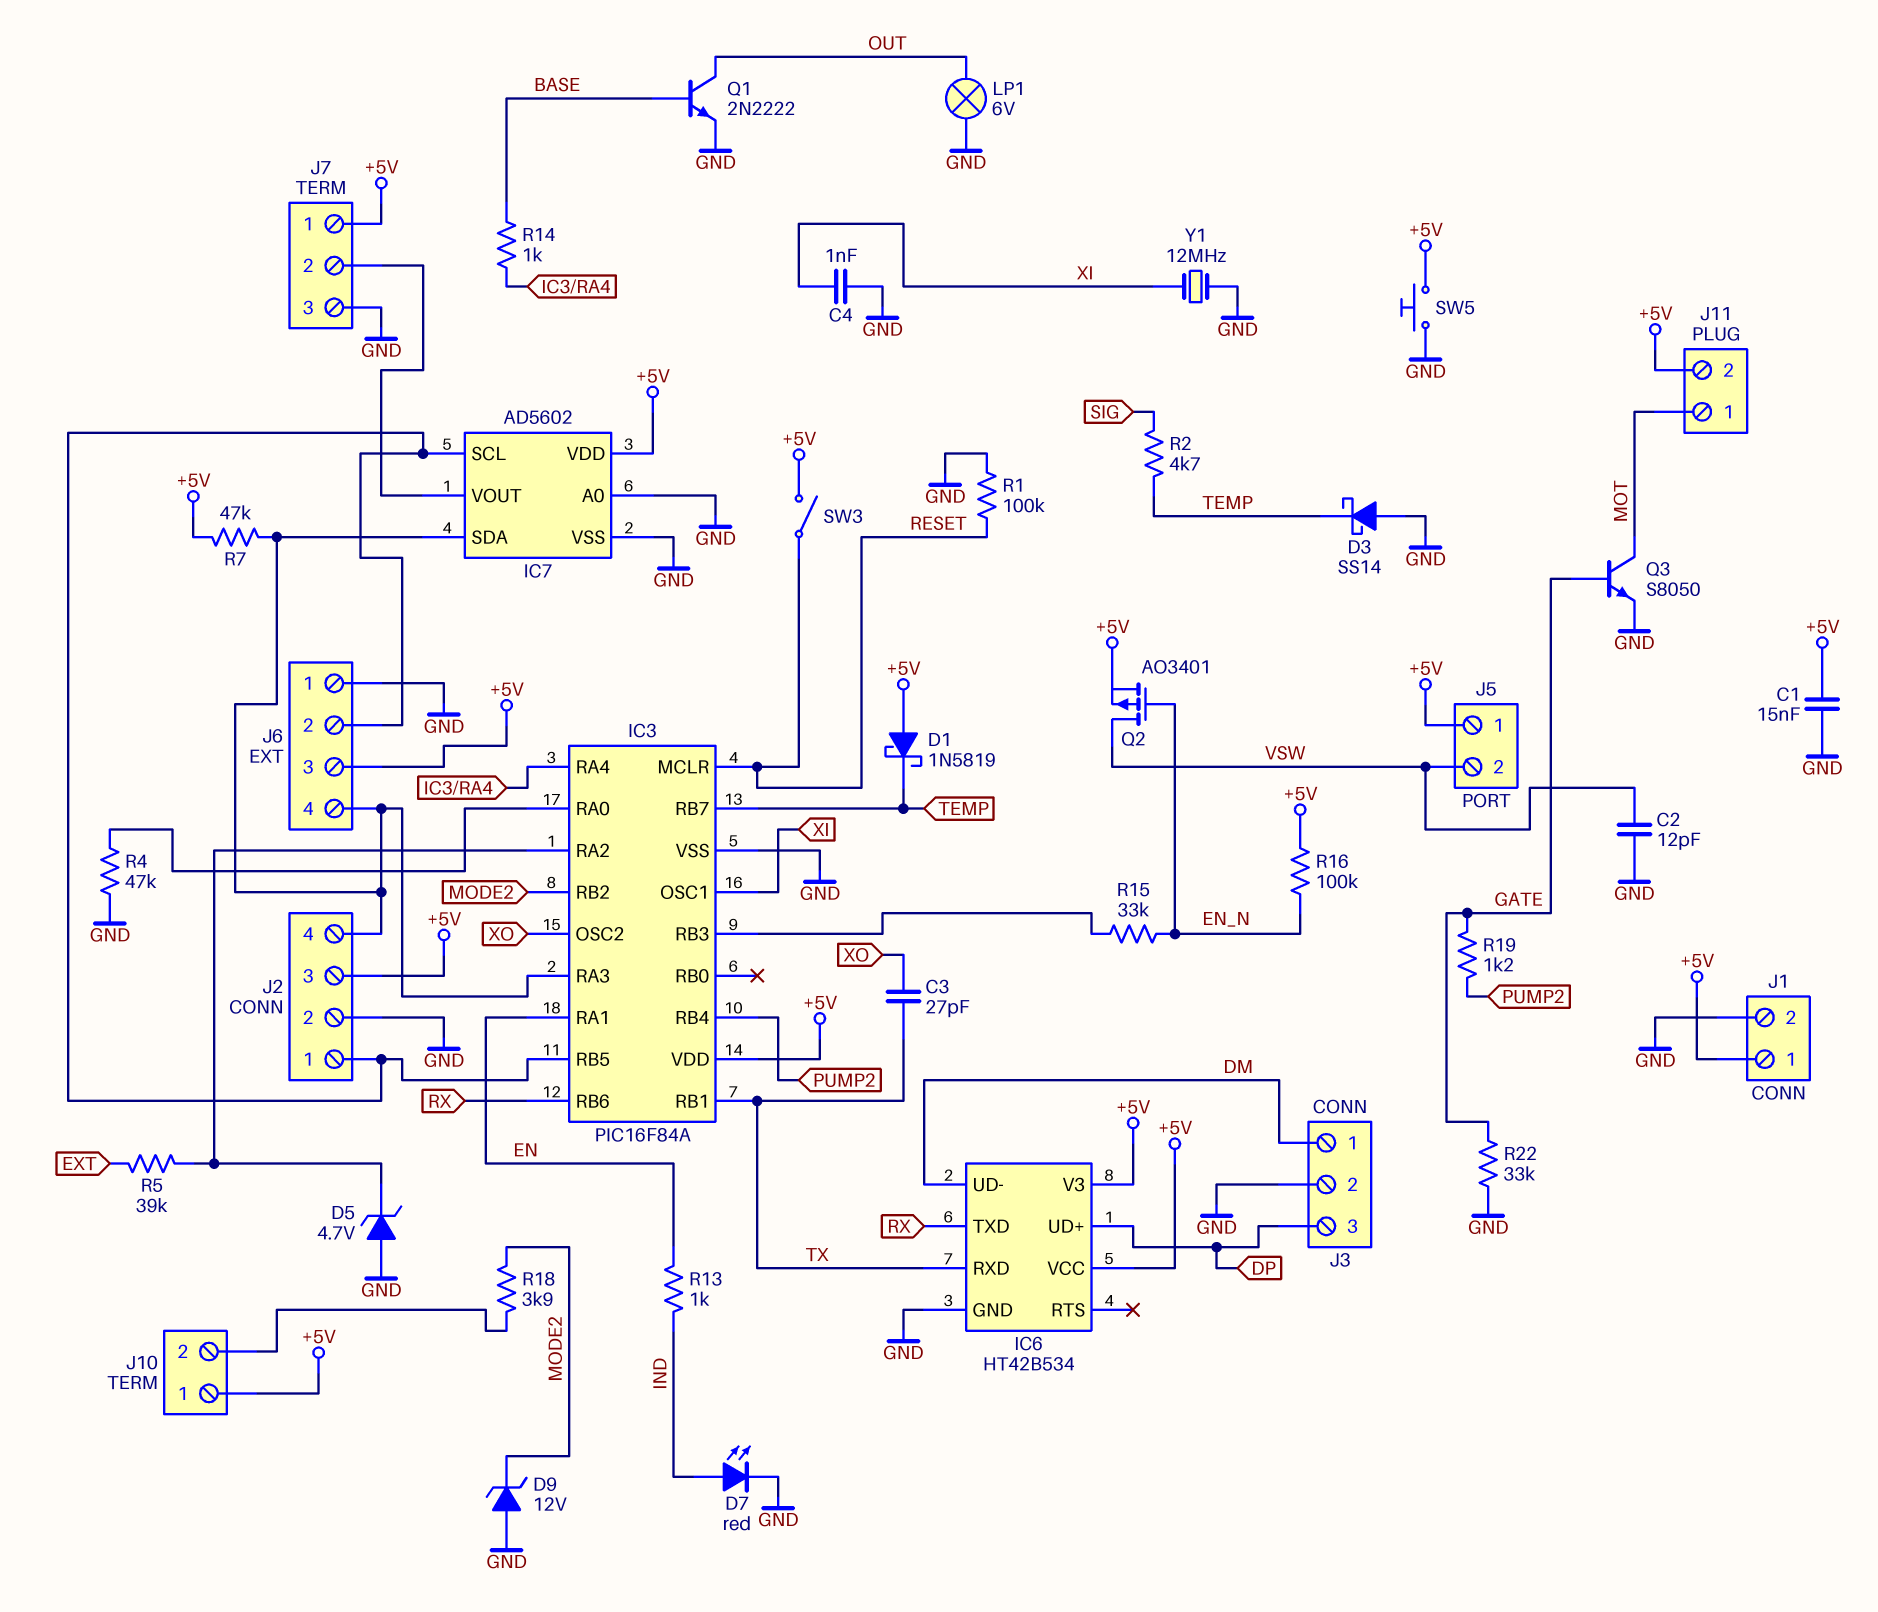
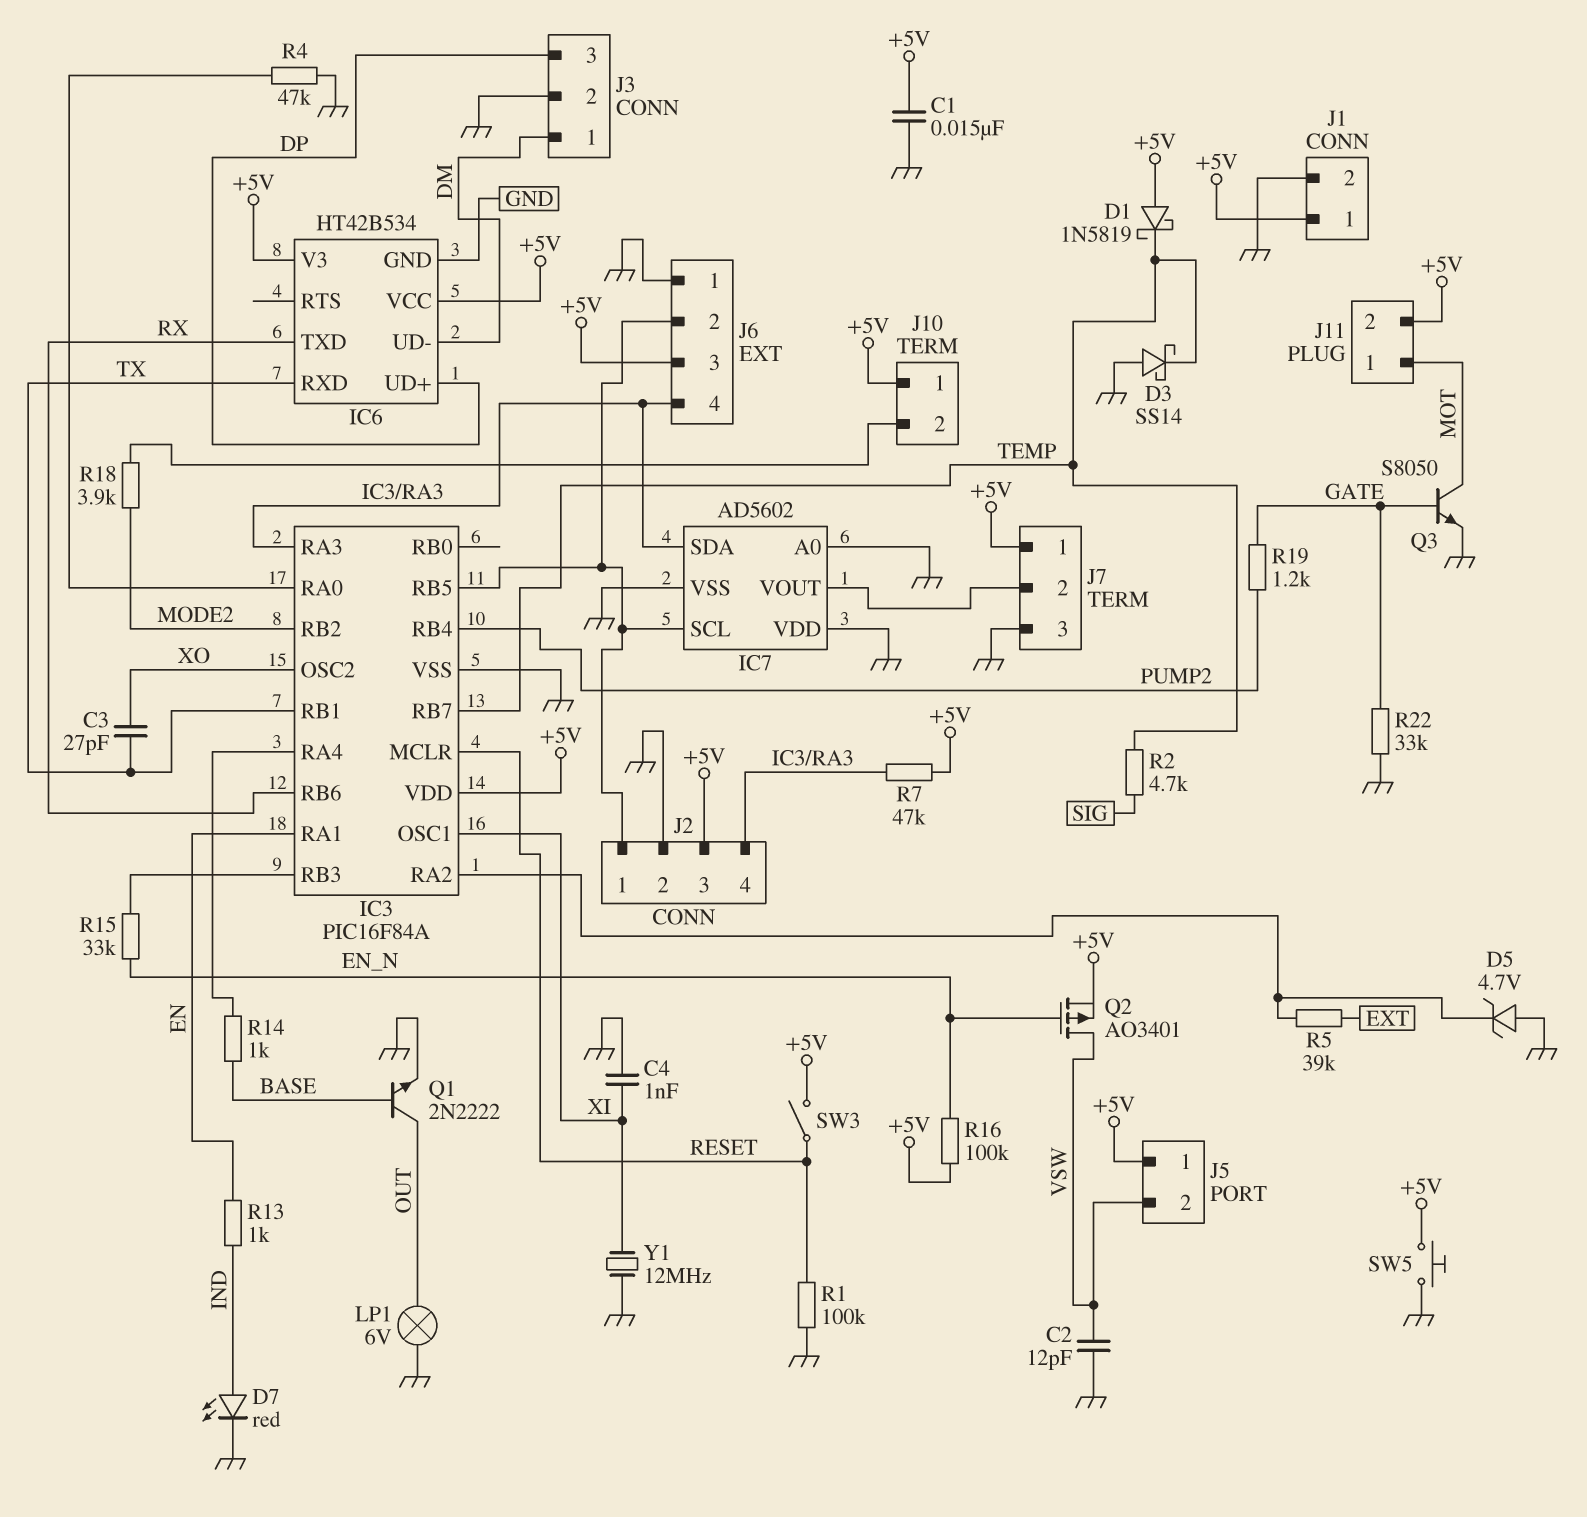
D9: zener 12V (A GND, K MODE2) -> none
IC7 pin VDD: +5V -> GND

